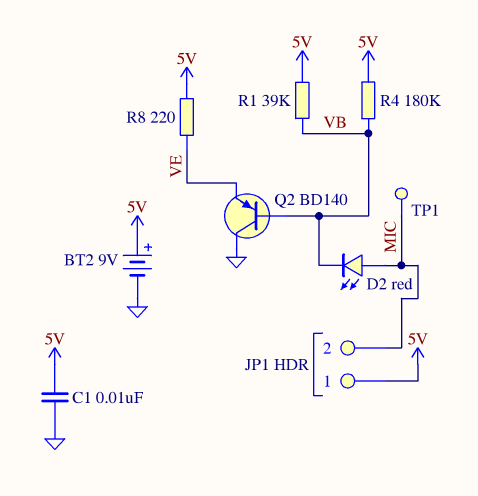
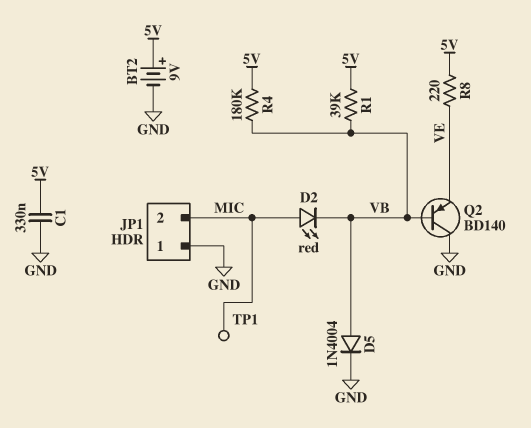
C1: 10nF (5V, GND) -> 330nF (5V, GND)
D5: none -> diode 1N4004 (A VB, K GND)
JP1 pin 1: 5V -> GND

